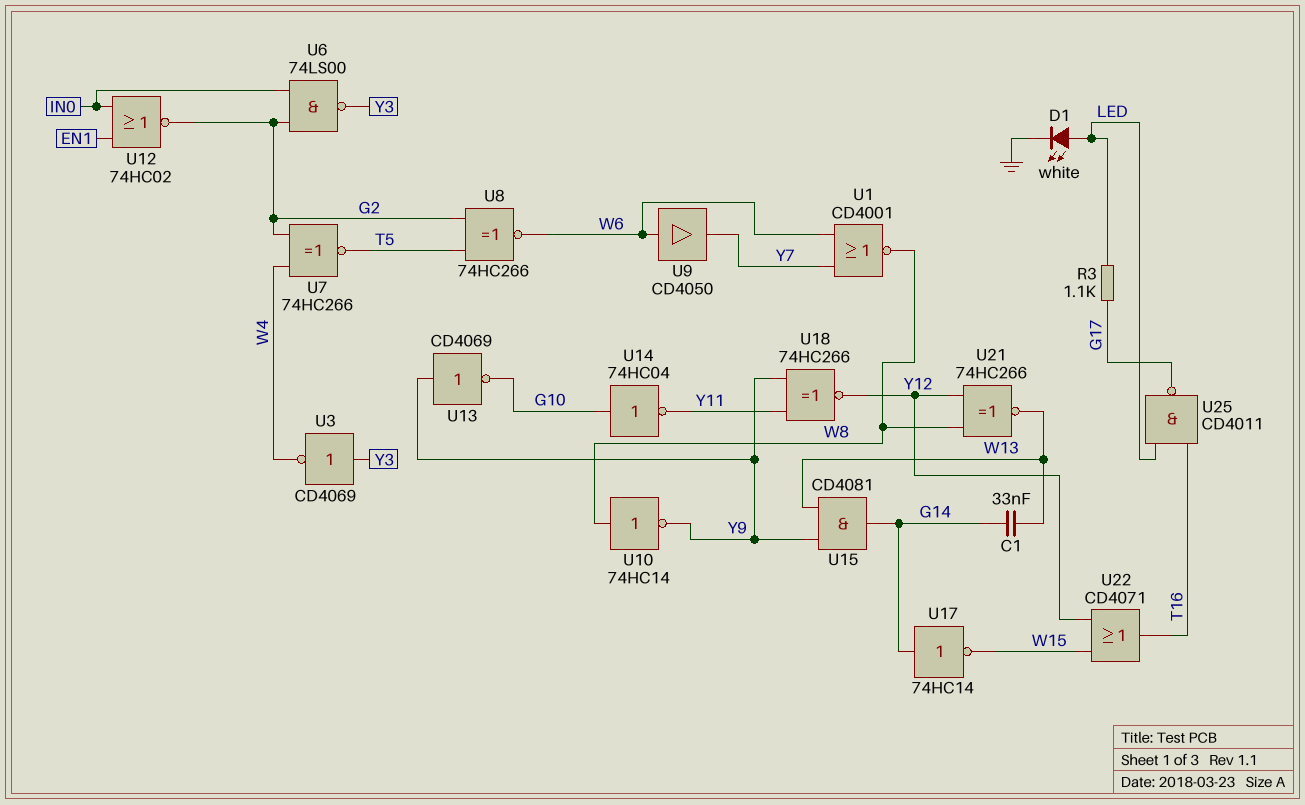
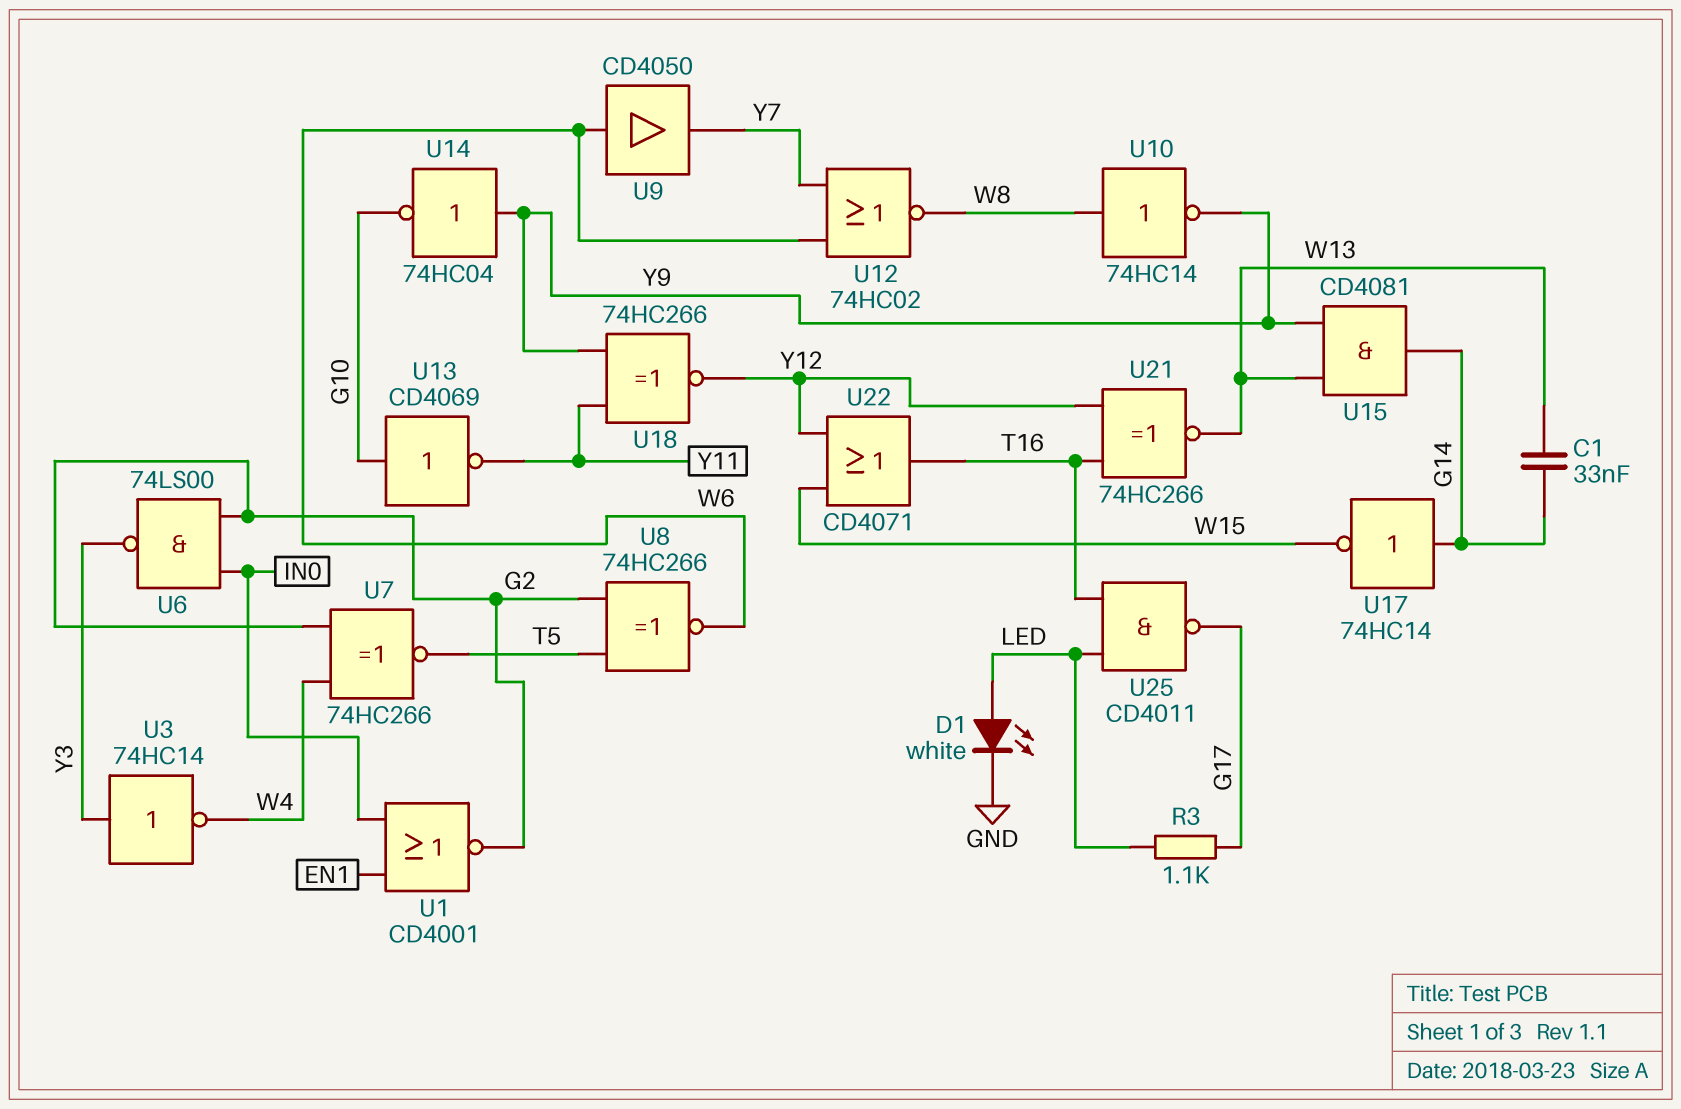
U1: NOR CD4001 (in W6, in Y7, out W8) -> NOR CD4001 (in EN1, in IN0, out G2)
U3: NOT CD4069 (in Y3, out W4) -> NOT 74HC14 (in Y3, out W4)
U12: NOR 74HC02 (in EN1, in IN0, out G2) -> NOR 74HC02 (in W6, in Y7, out W8)
U13: NOT CD4069 (in Y9, out G10) -> NOT CD4069 (in G10, out Y11)
U14: NOT 74HC04 (in G10, out Y11) -> NOT 74HC04 (in Y9, out G10)
U21: XNOR 74HC266 (in W8, in Y12, out W13) -> XNOR 74HC266 (in T16, in Y12, out W13)

